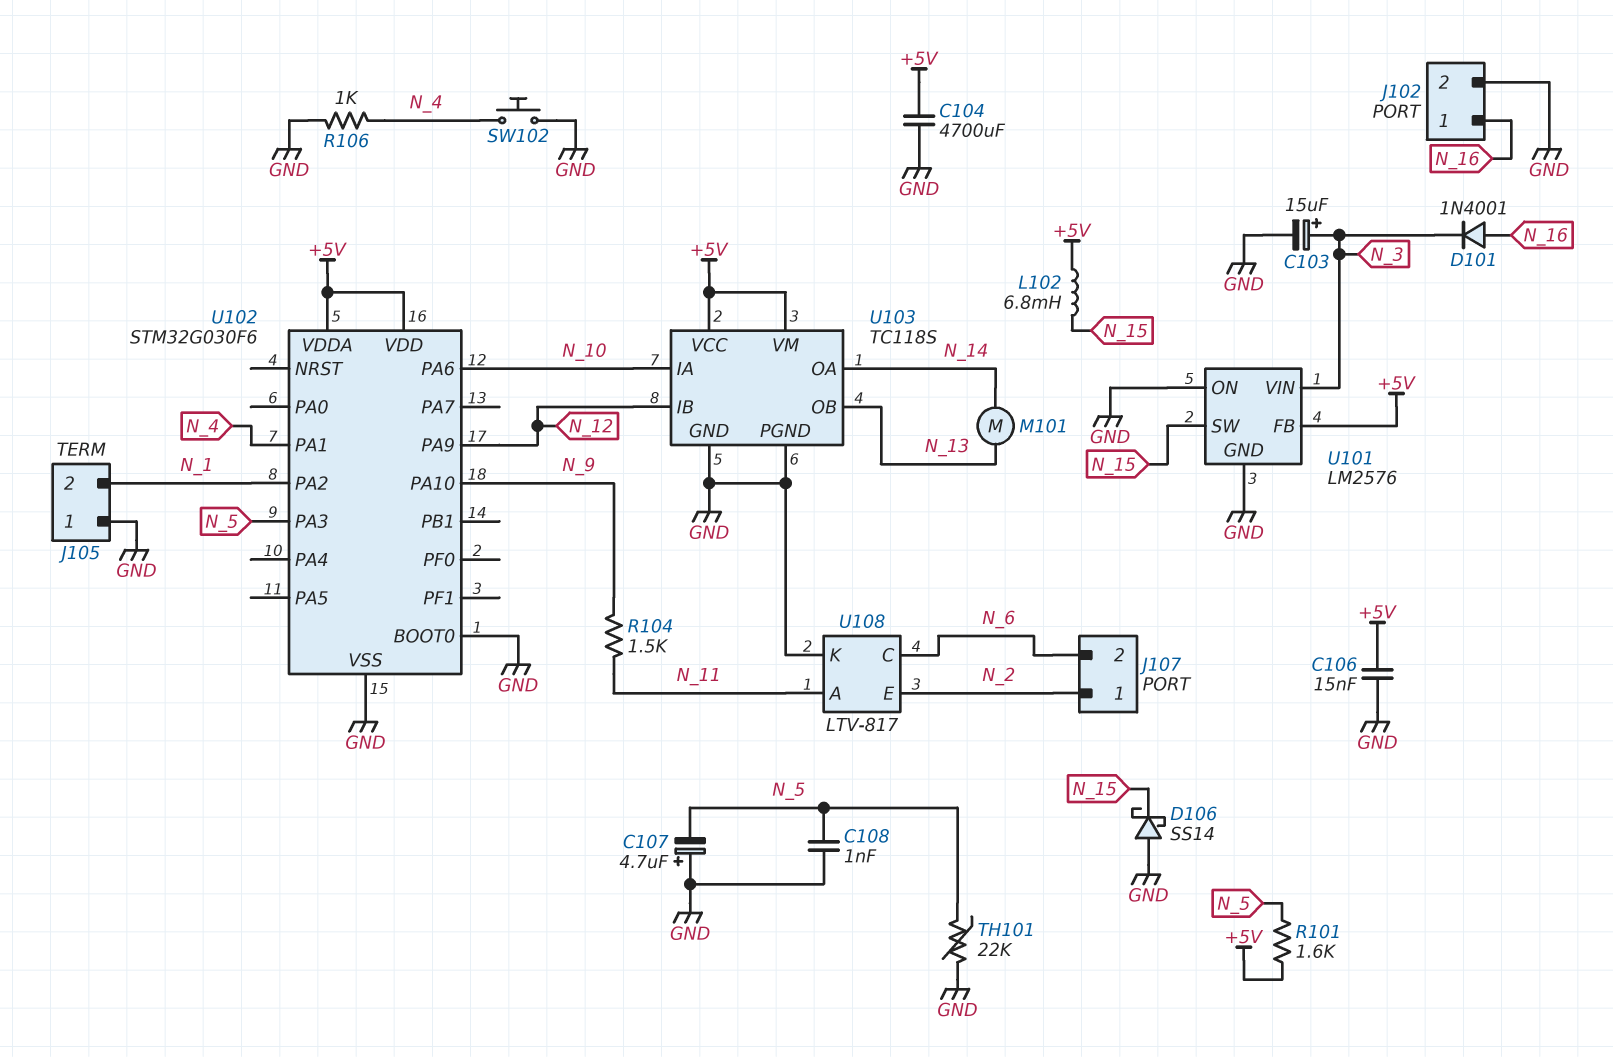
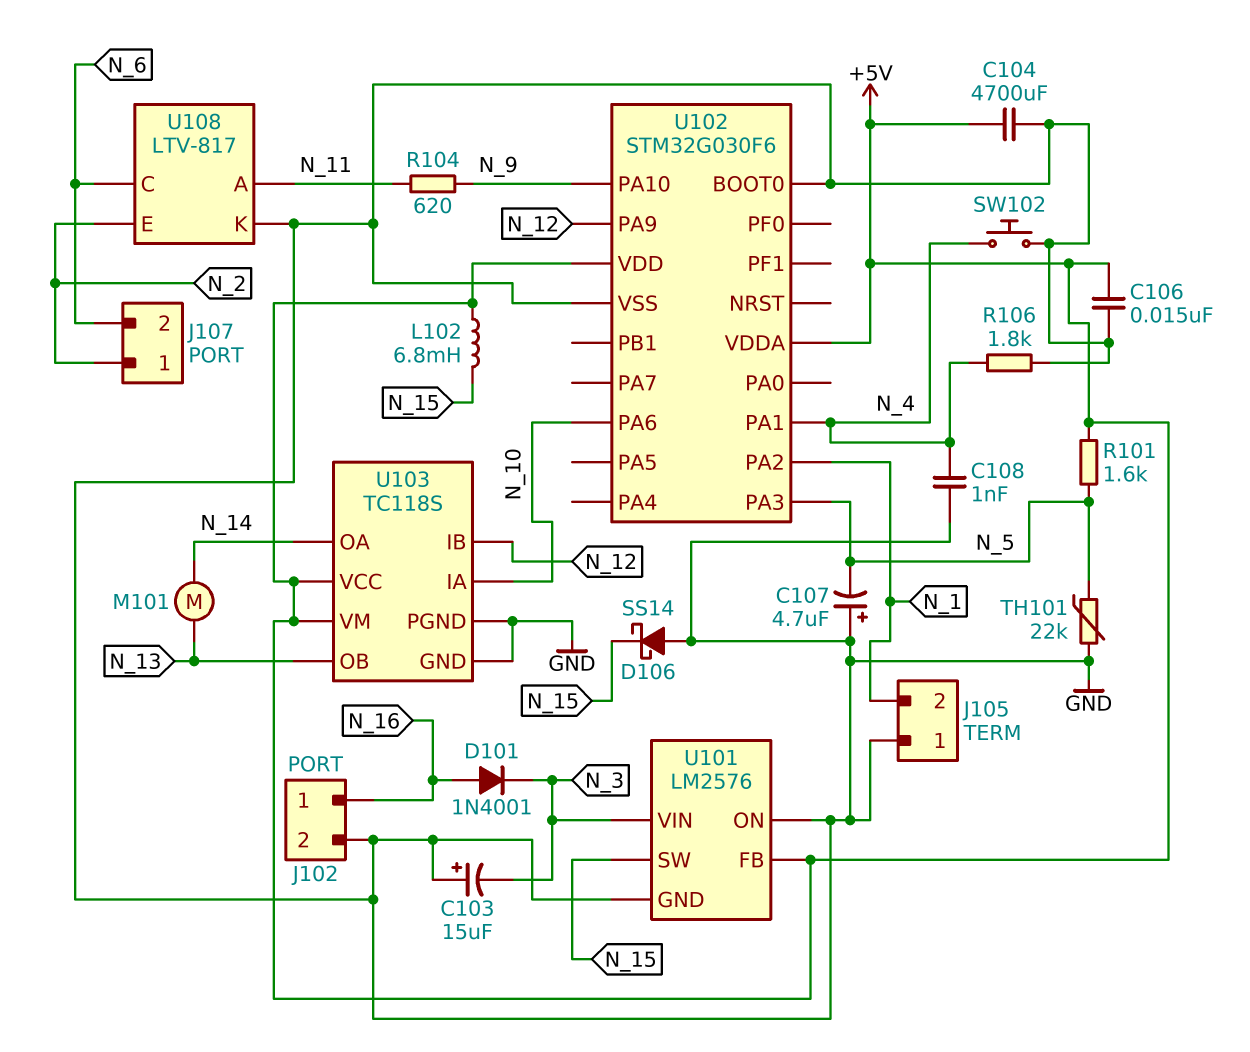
C103: 15uF (plus N_3, minus GND) -> 15uF (plus GND, minus N_3)
C108: 1nF (GND, N_5) -> 1nF (GND, N_4)
R104: 1.5k (N_9, N_11) -> 620 (N_9, N_11)
R106: 1k (GND, N_4) -> 1.8k (GND, N_4)

